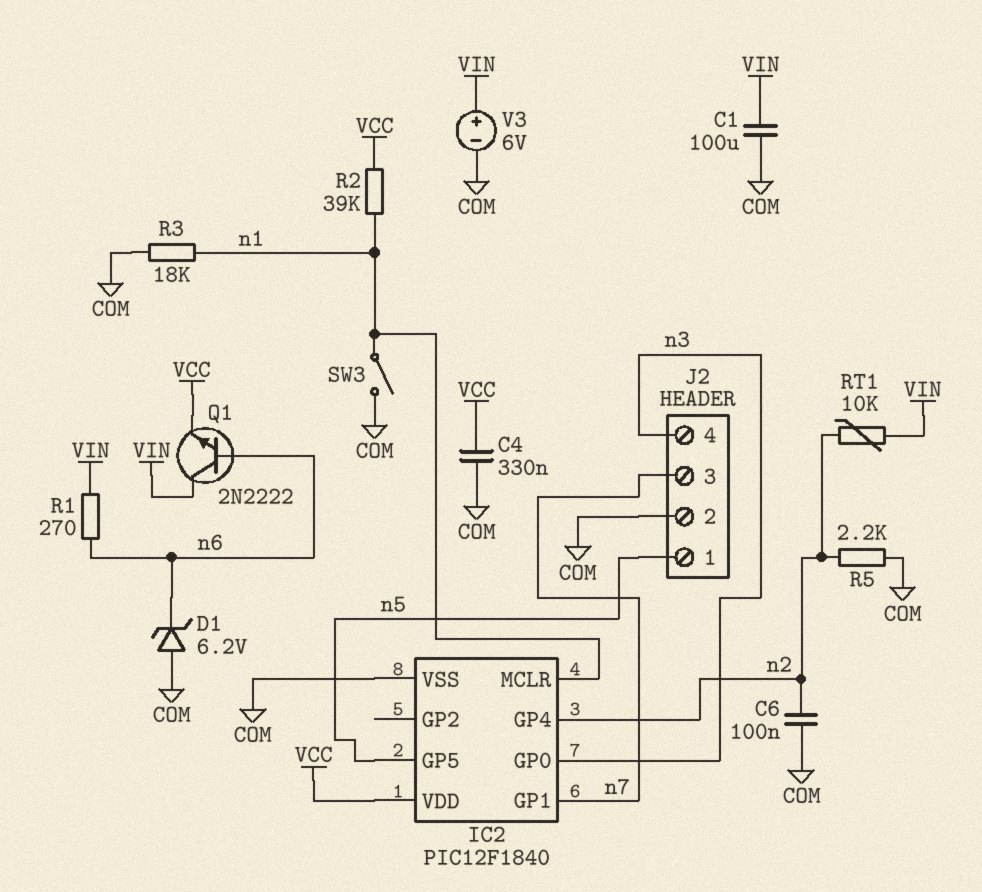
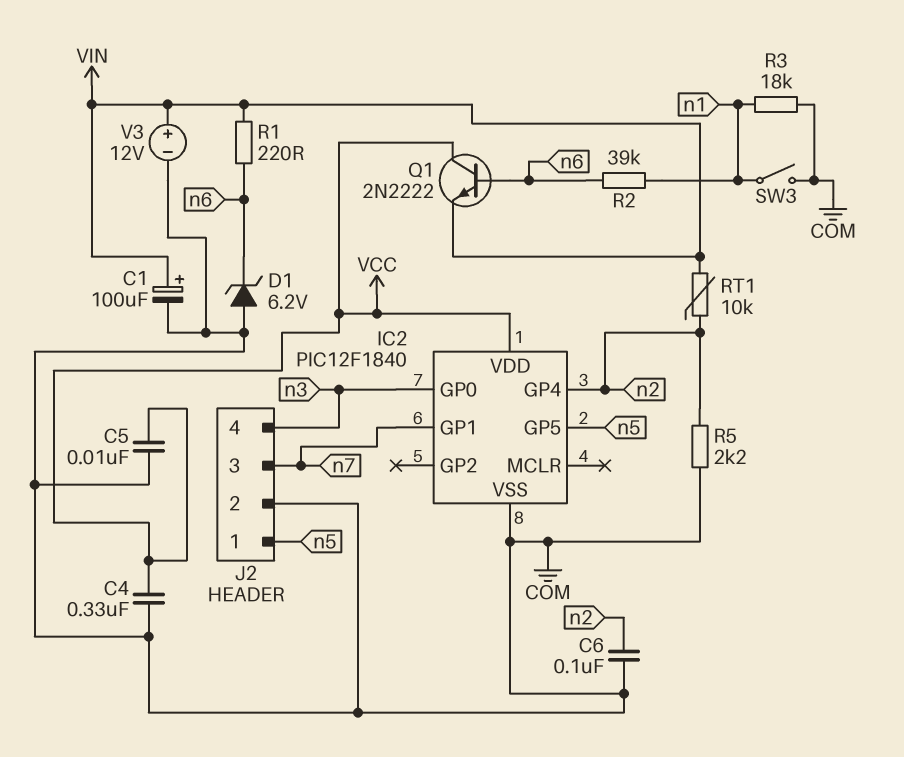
C1: 100uF (COM, VIN) -> 100uF (plus VIN, minus COM)
C5: none -> 10nF (COM, VCC)
IC2 pin MCLR: n1 -> none
Q1: NPN 2N2222 (B n6, C VIN, E VCC) -> NPN 2N2222 (B n6, C VCC, E VIN)
R1: 270 (VIN, n6) -> 220 (VIN, n6)
R2: 39k (VCC, n1) -> 39k (n1, n6)
V3: 6V (plus VIN, minus COM) -> 12V (plus VIN, minus COM)

